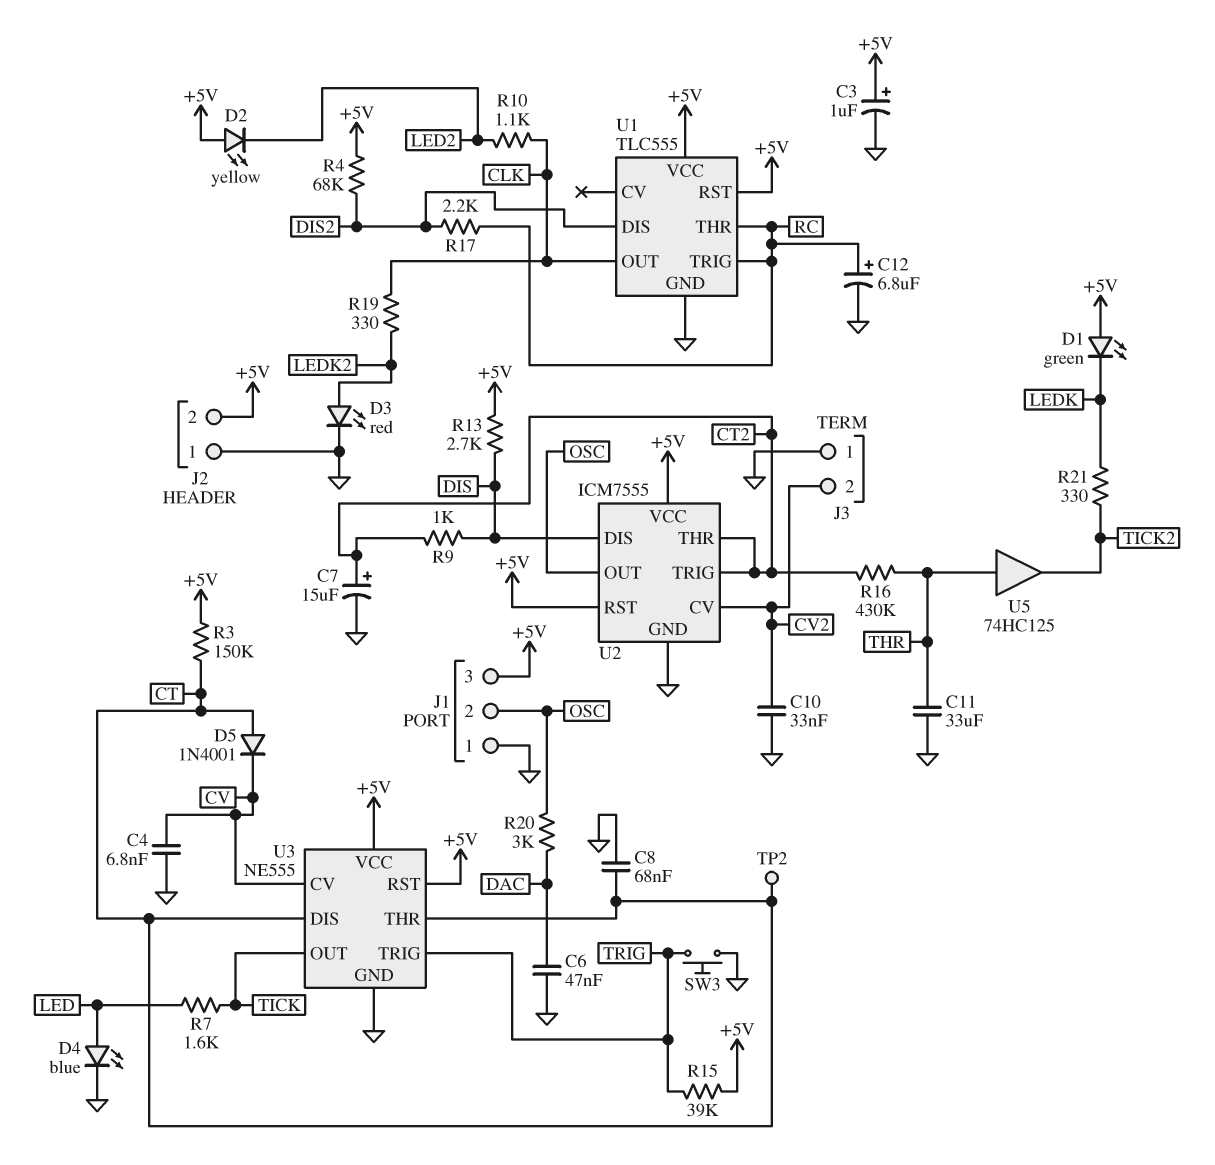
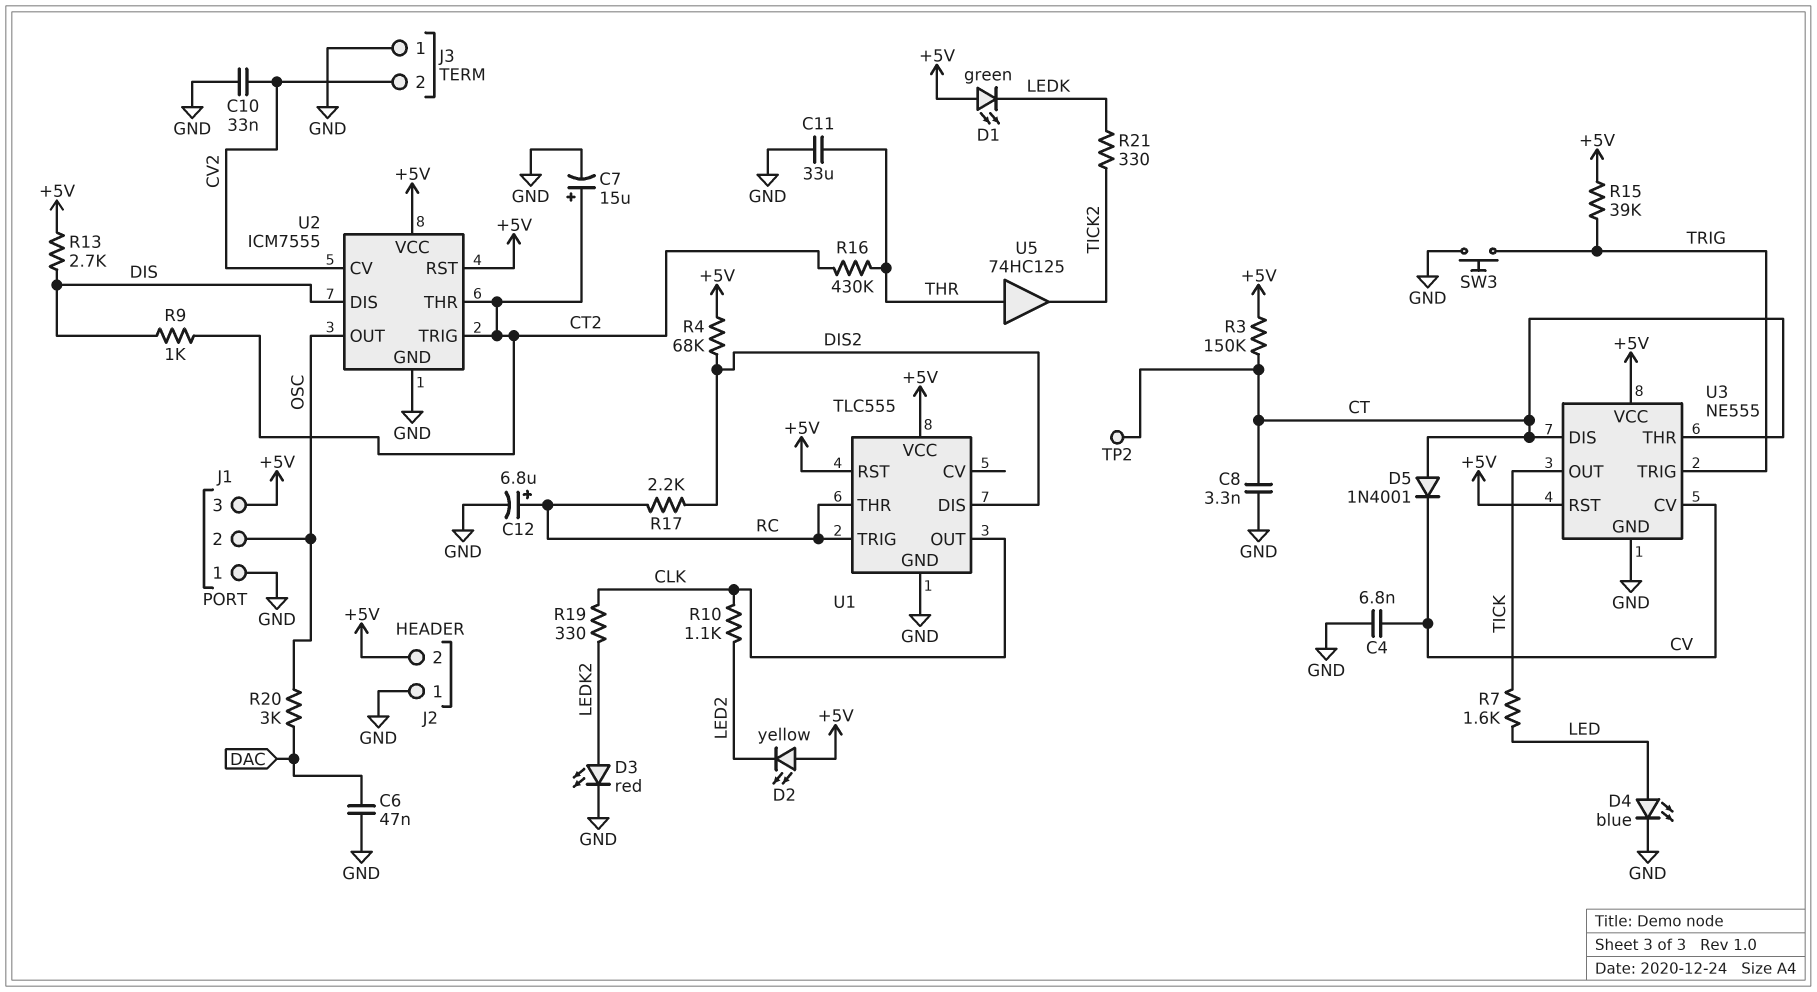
C3: 1uF (plus +5V, minus GND) -> none
C8: 68nF (CT, GND) -> 3.3nF (CT, GND)

